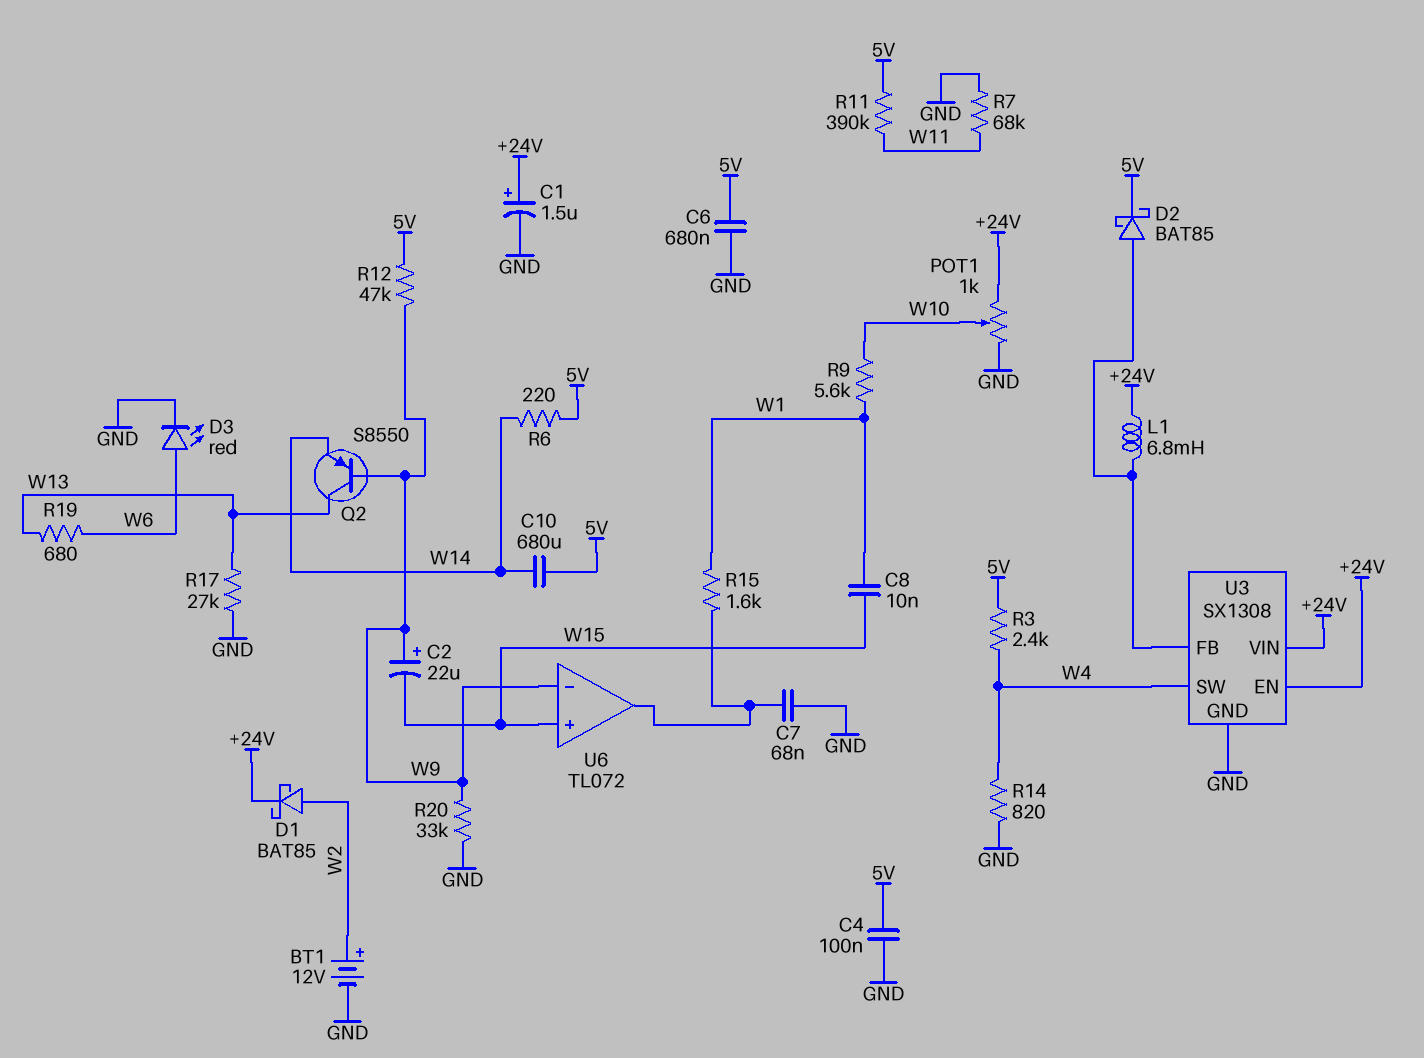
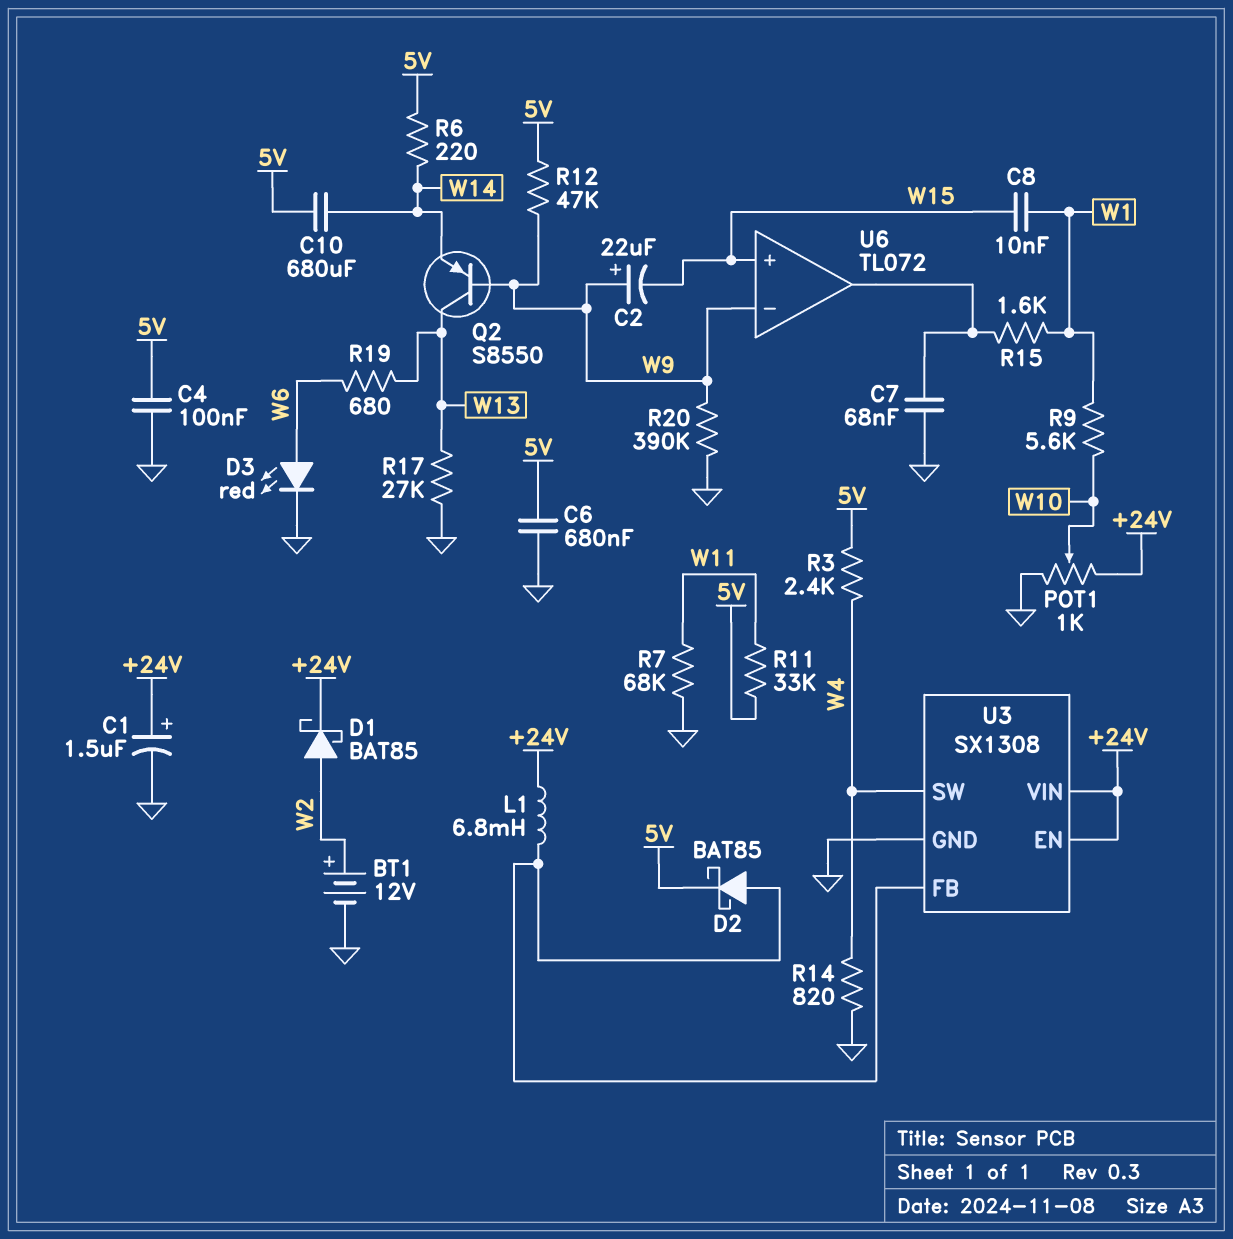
R11: 390k (5V, W11) -> 33k (5V, W11)
R20: 33k (GND, W9) -> 390k (GND, W9)

